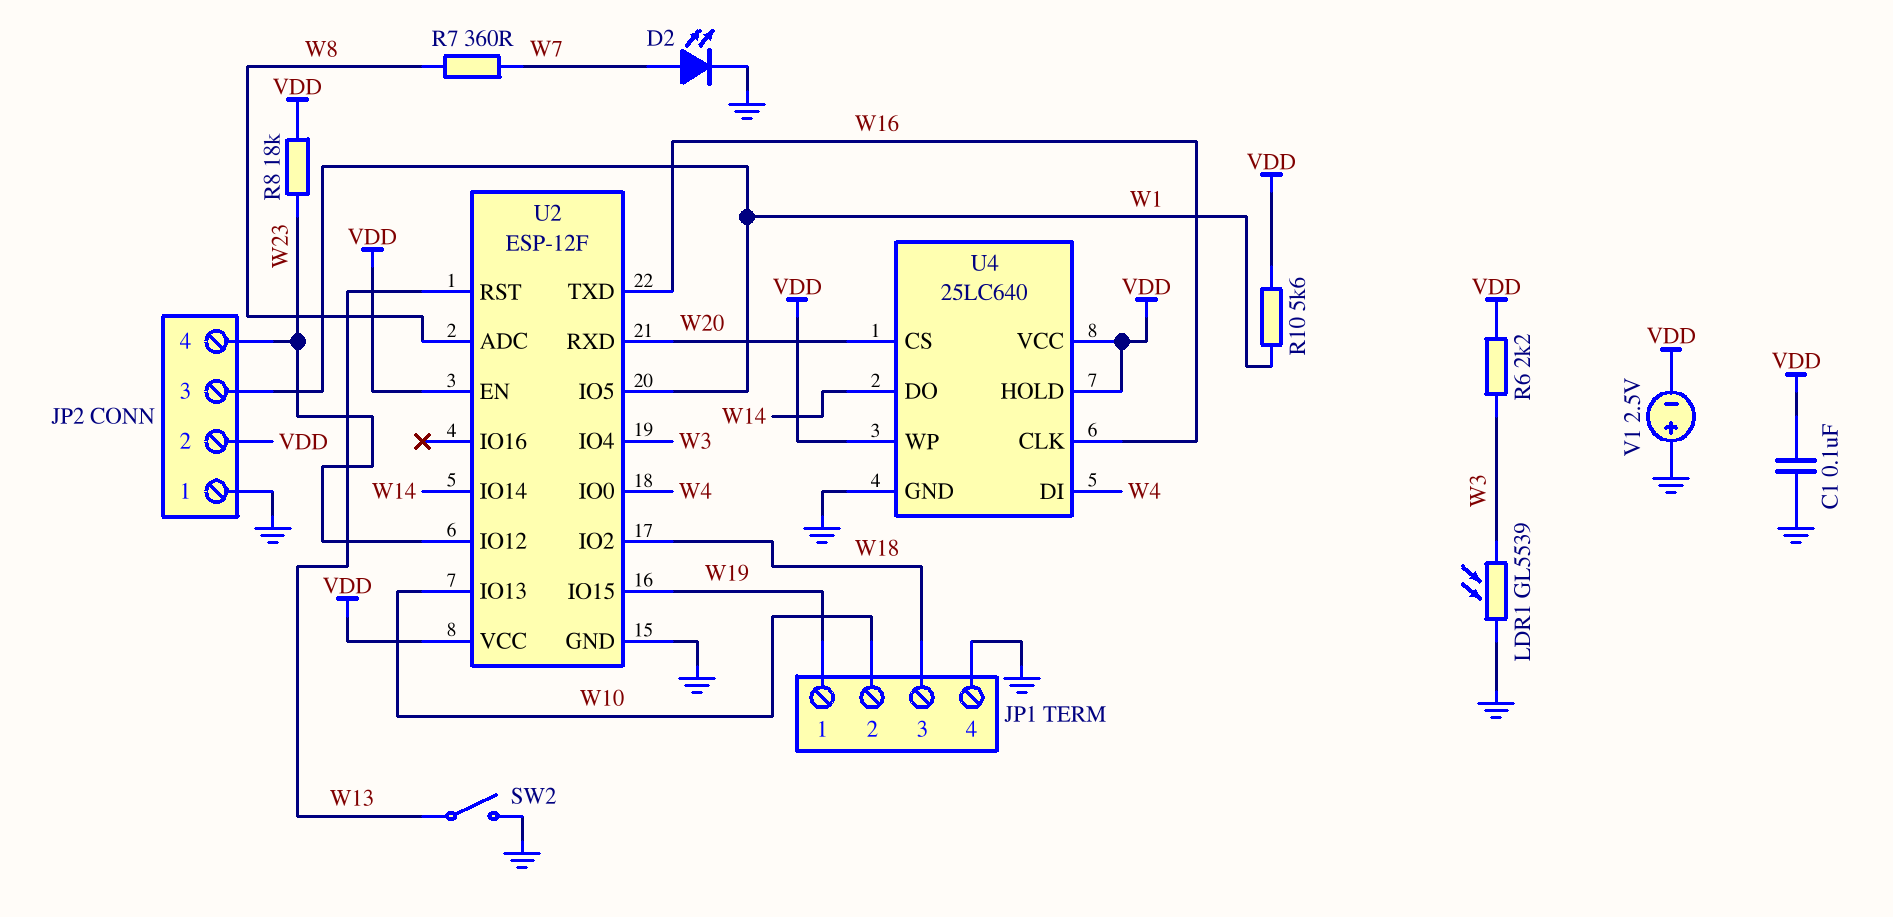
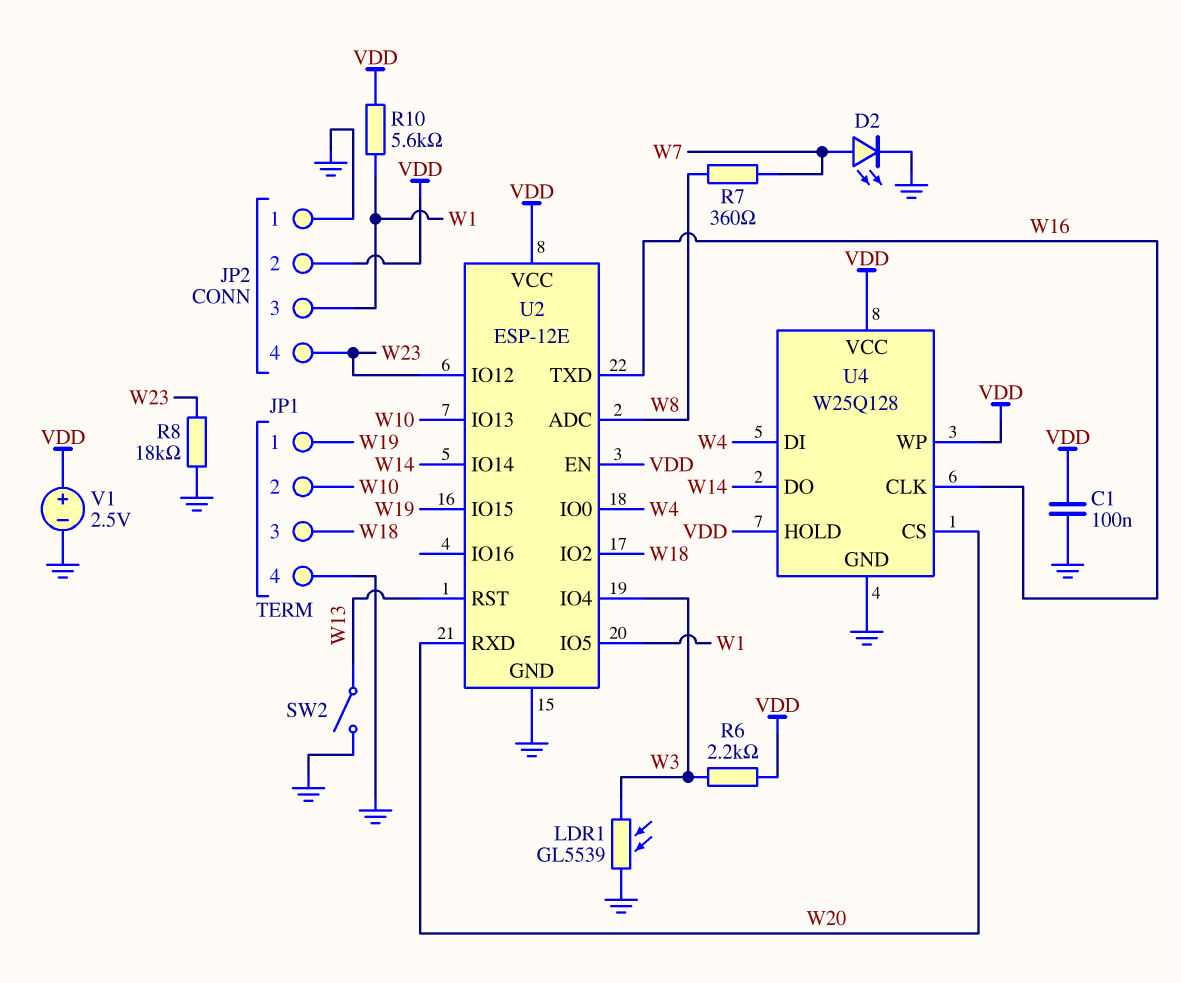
R8: 18k (VDD, W23) -> 18k (GND, W23)
U2: ESP-12F -> ESP-12E
U4: 25LC640 -> W25Q128
V1: 2.5V (plus GND, minus VDD) -> 2.5V (plus VDD, minus GND)

